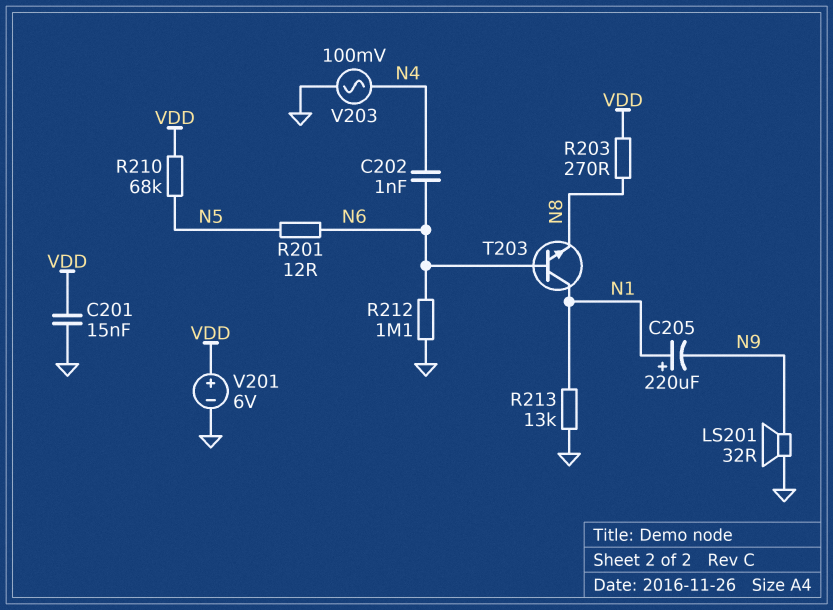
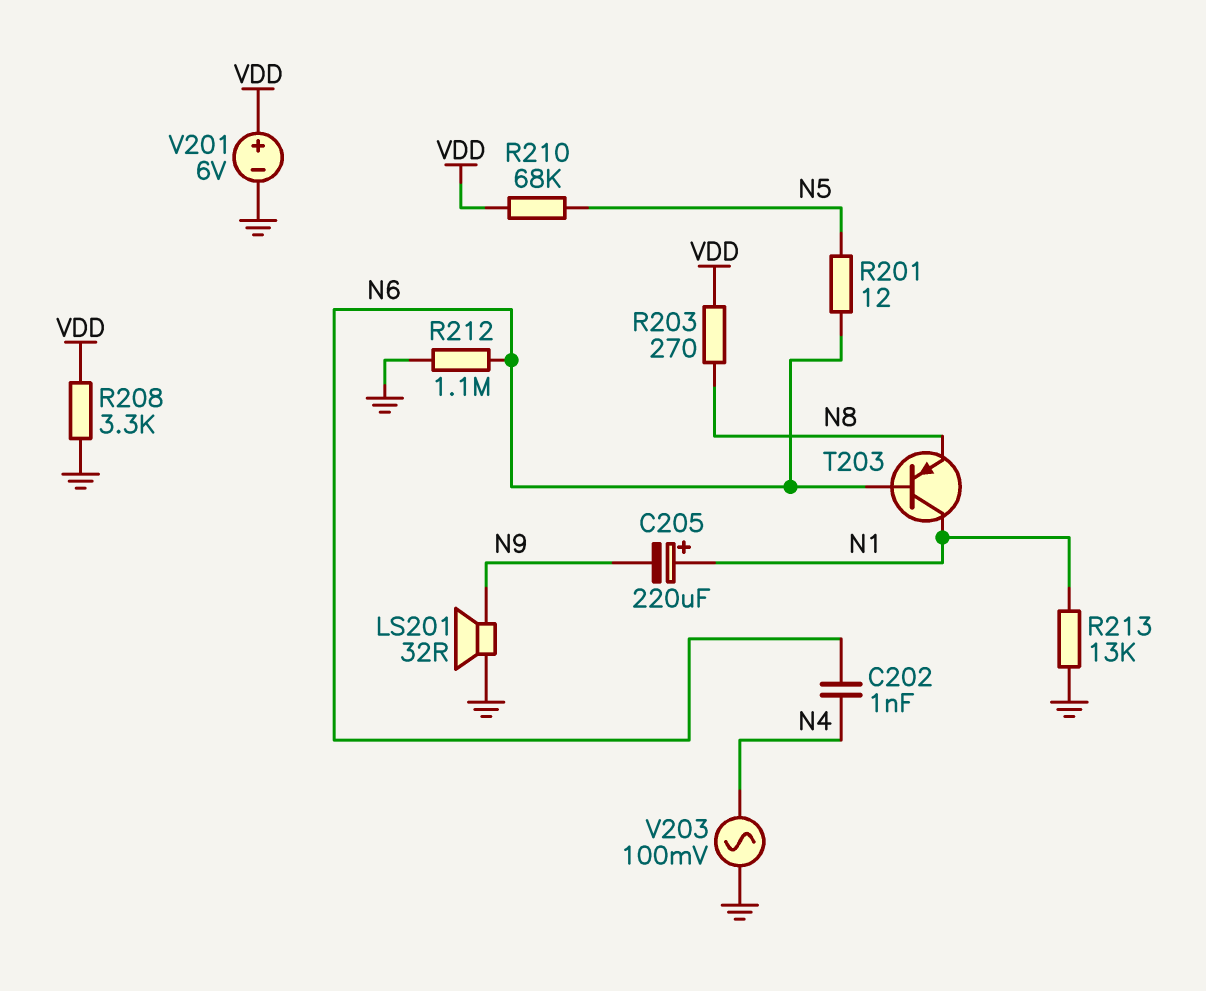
C201: 15nF (GND, VDD) -> none
R208: none -> 3.3k (GND, VDD)
T203: NPN (B N6, C N1, E N8) -> PNP (B N6, C N1, E N8)

